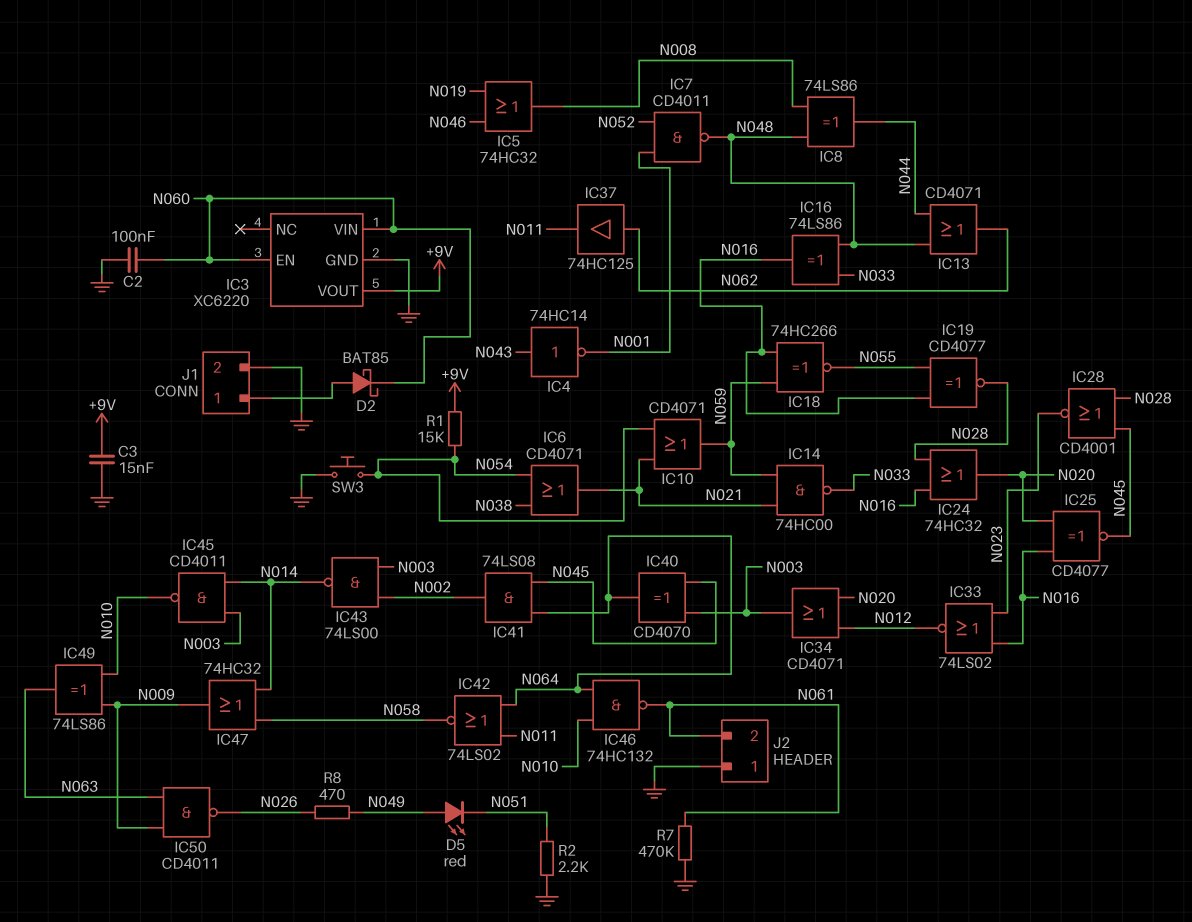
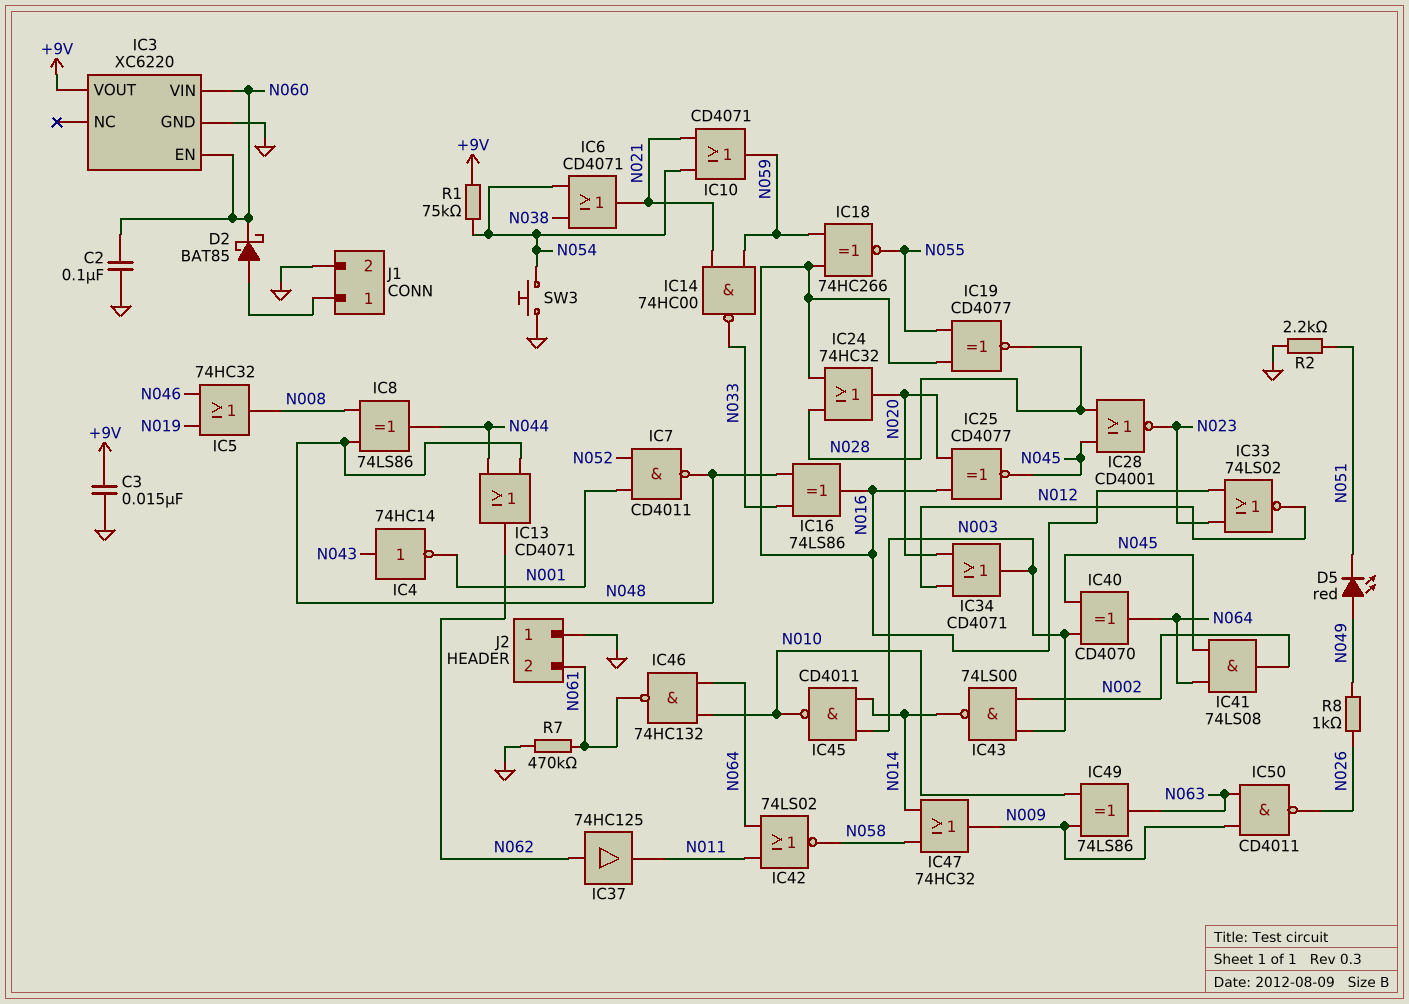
R1: 15k (+9V, N054) -> 75k (+9V, N054)
R8: 470 (N026, N049) -> 1k (N026, N049)

